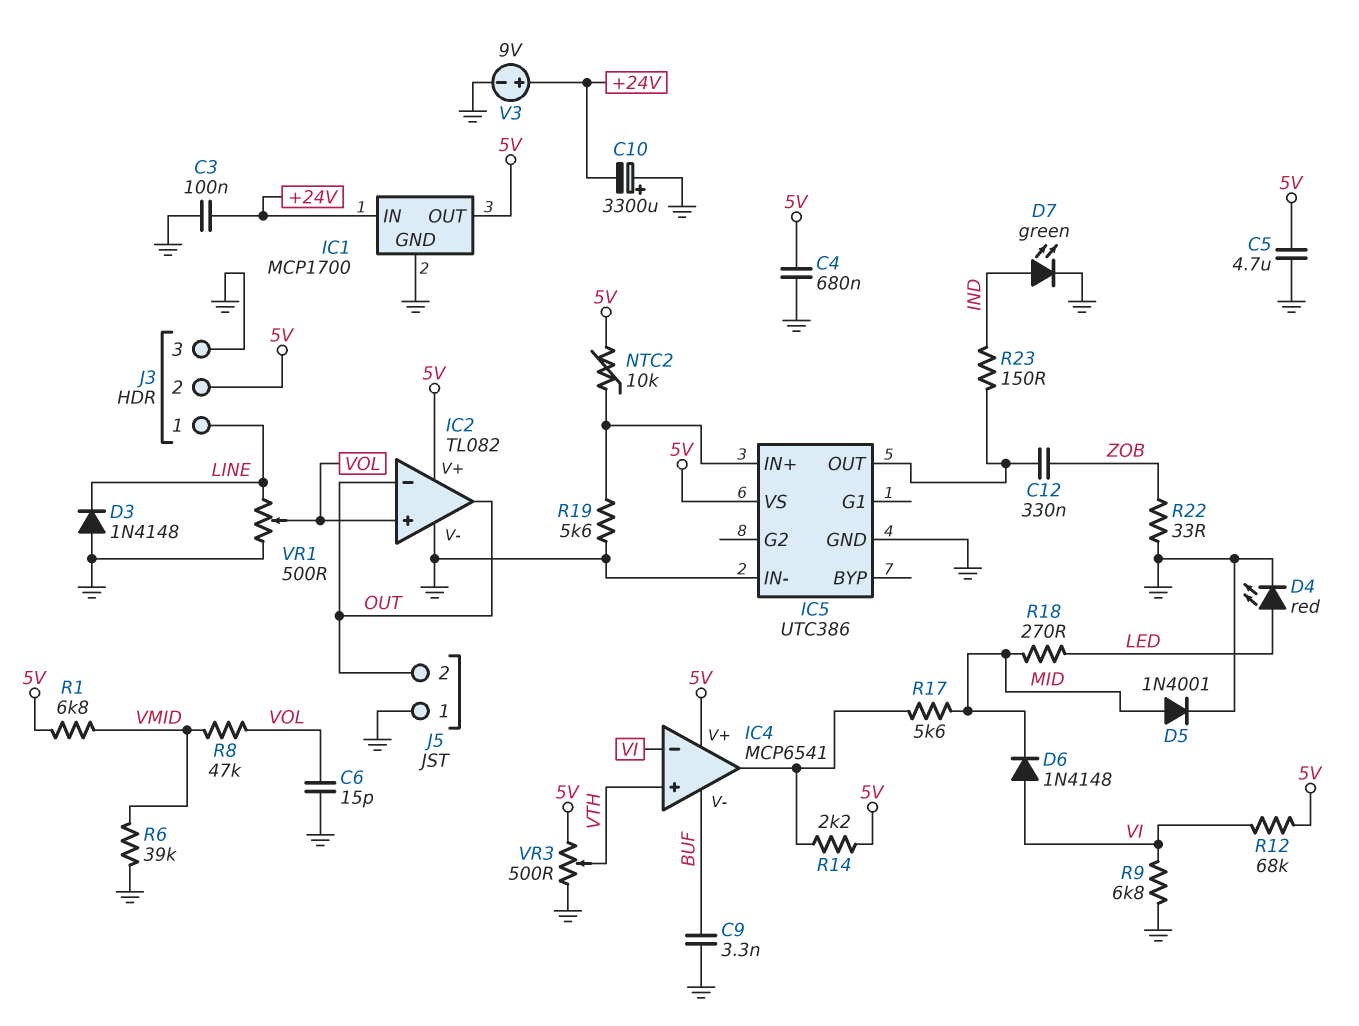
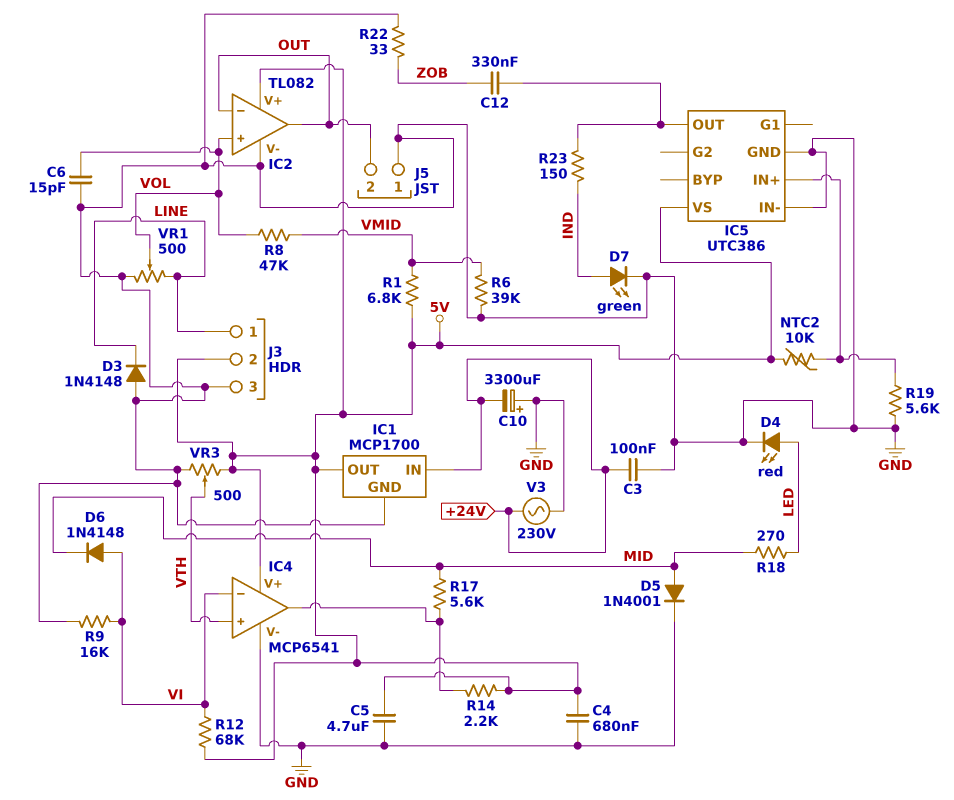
C9: 3.3nF (BUF, GND) -> none
IC4 pin V-: BUF -> GND
R9: 6.8k (GND, VI) -> 16k (GND, VI)
V3: 9V (plus +24V, minus GND) -> AC 230V (+24V, GND)

